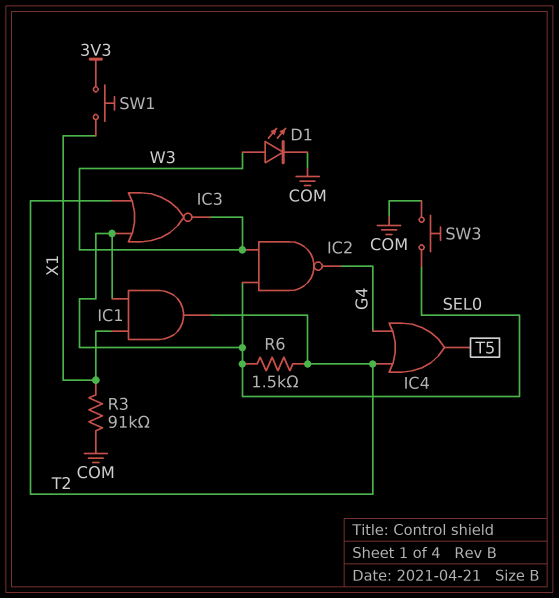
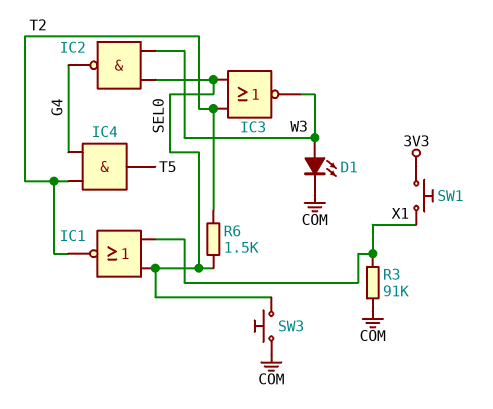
IC1: AND (in SEL0, in X1, out T2) -> NOR (in SEL0, in X1, out T2)
IC4: OR (in G4, in T2, out T5) -> AND (in G4, in T2, out T5)

